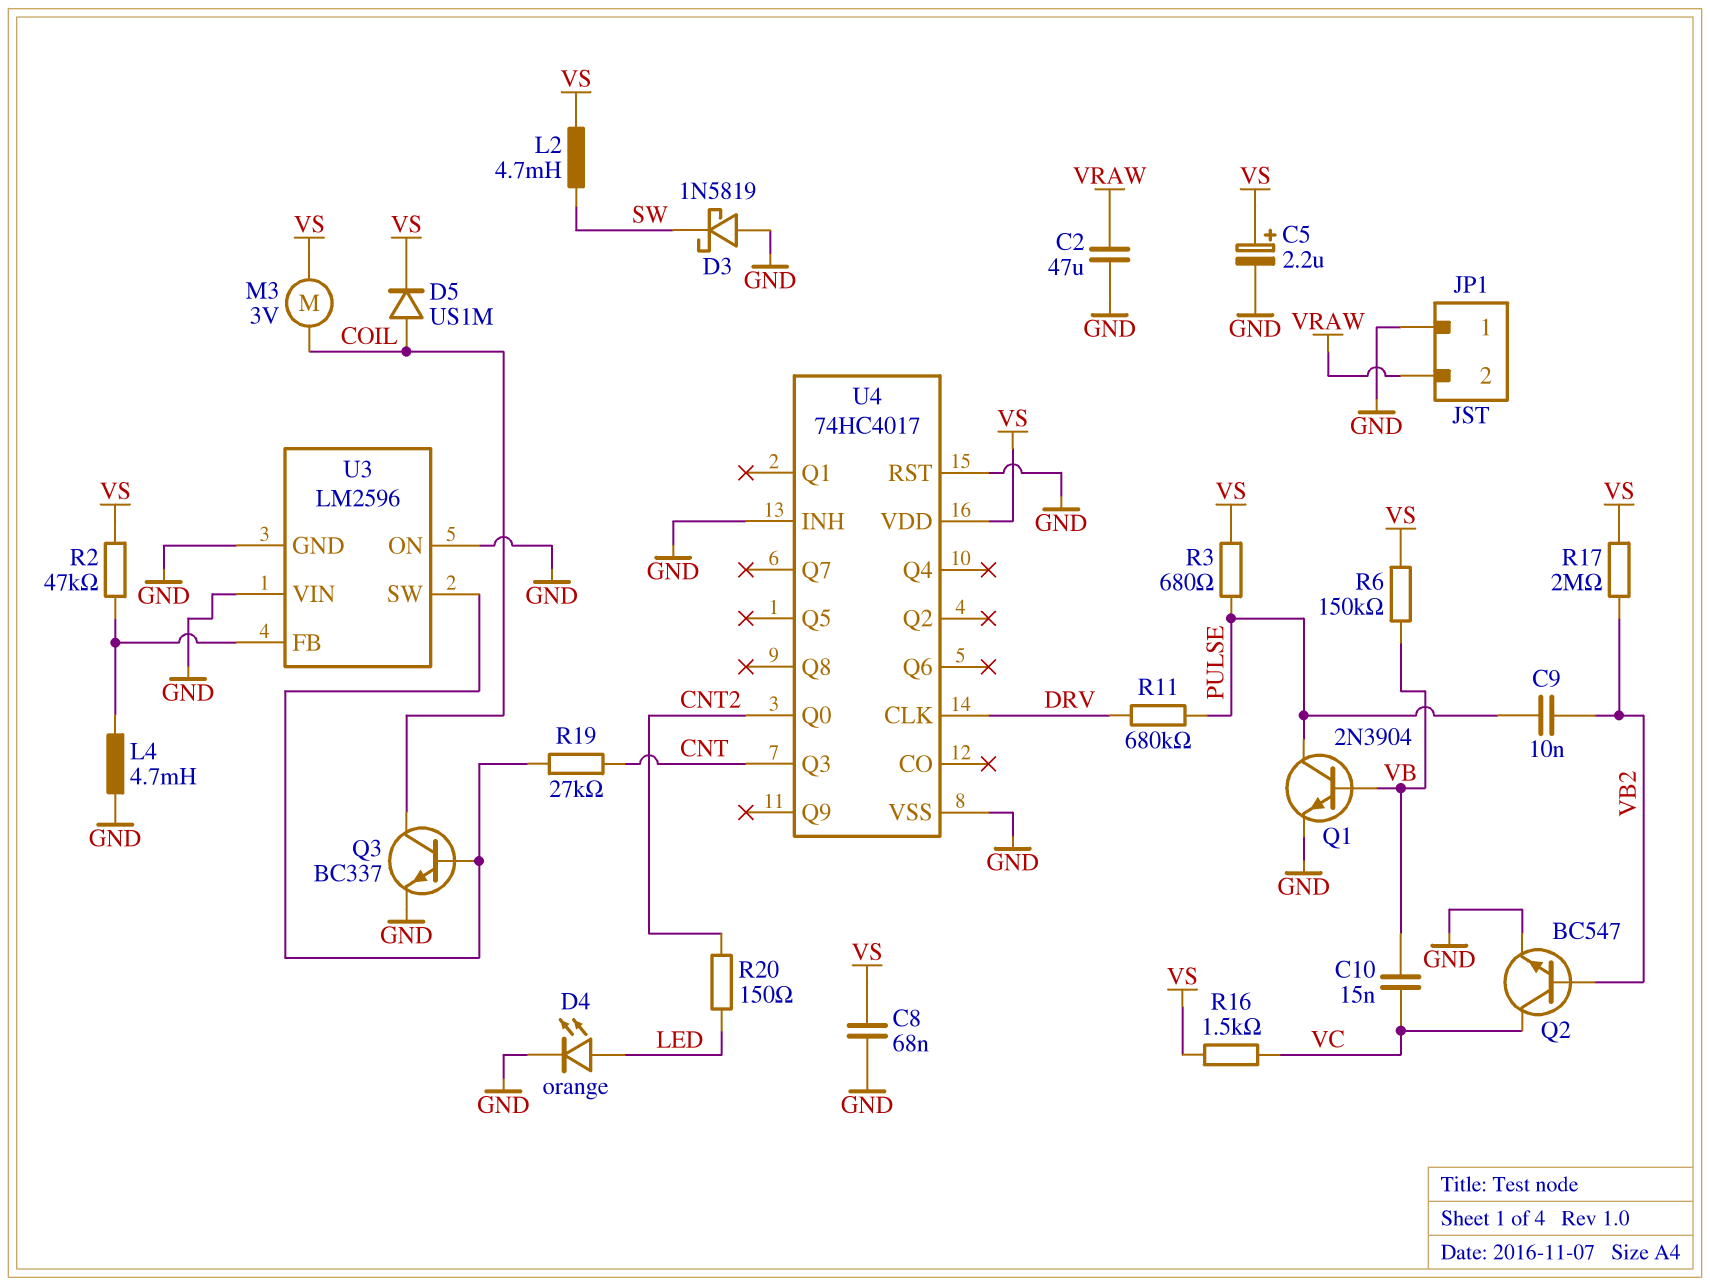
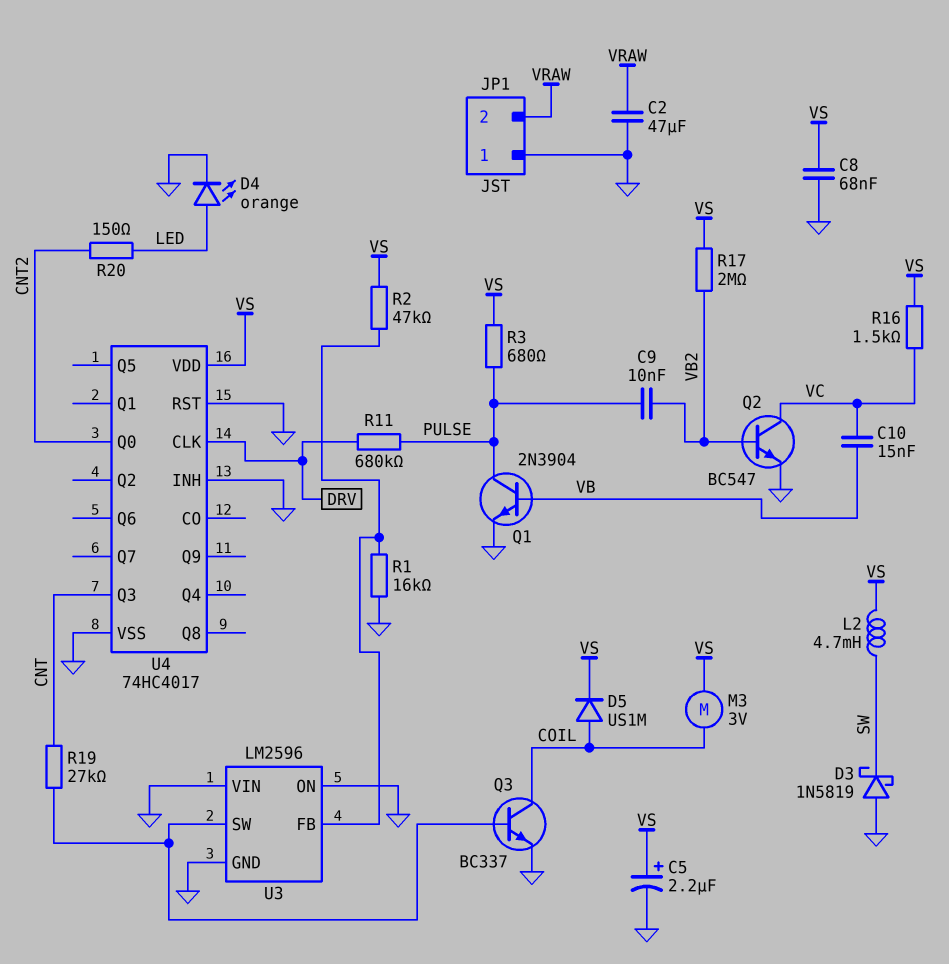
L4: 4.7mH (GND, U3/FB) -> none
R1: none -> 16k (GND, U3/FB)
R6: 150k (VB, VS) -> none

